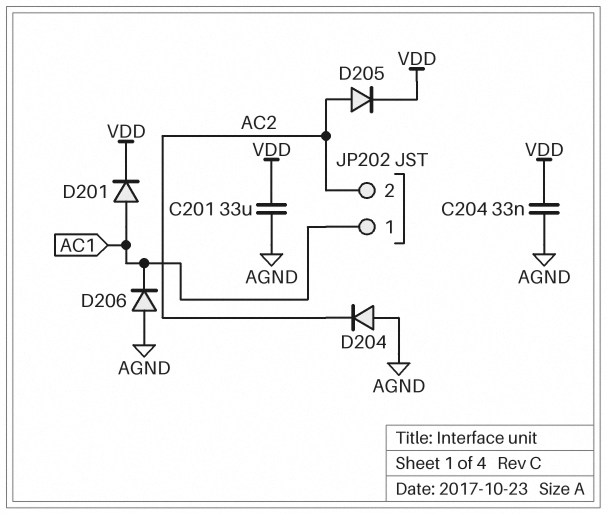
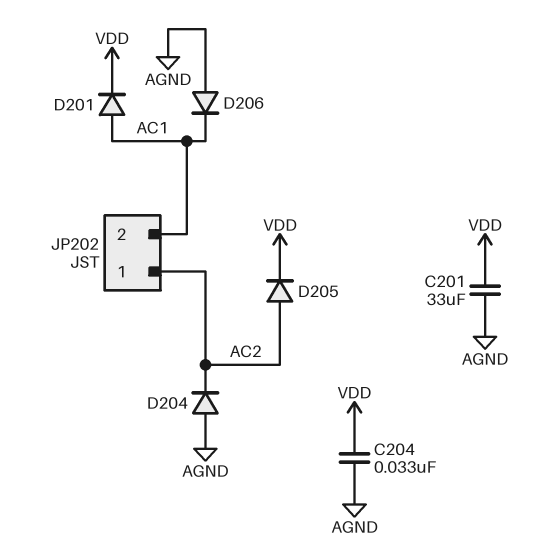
JP202 pin 1: AC1 -> AC2
JP202 pin 2: AC2 -> AC1

